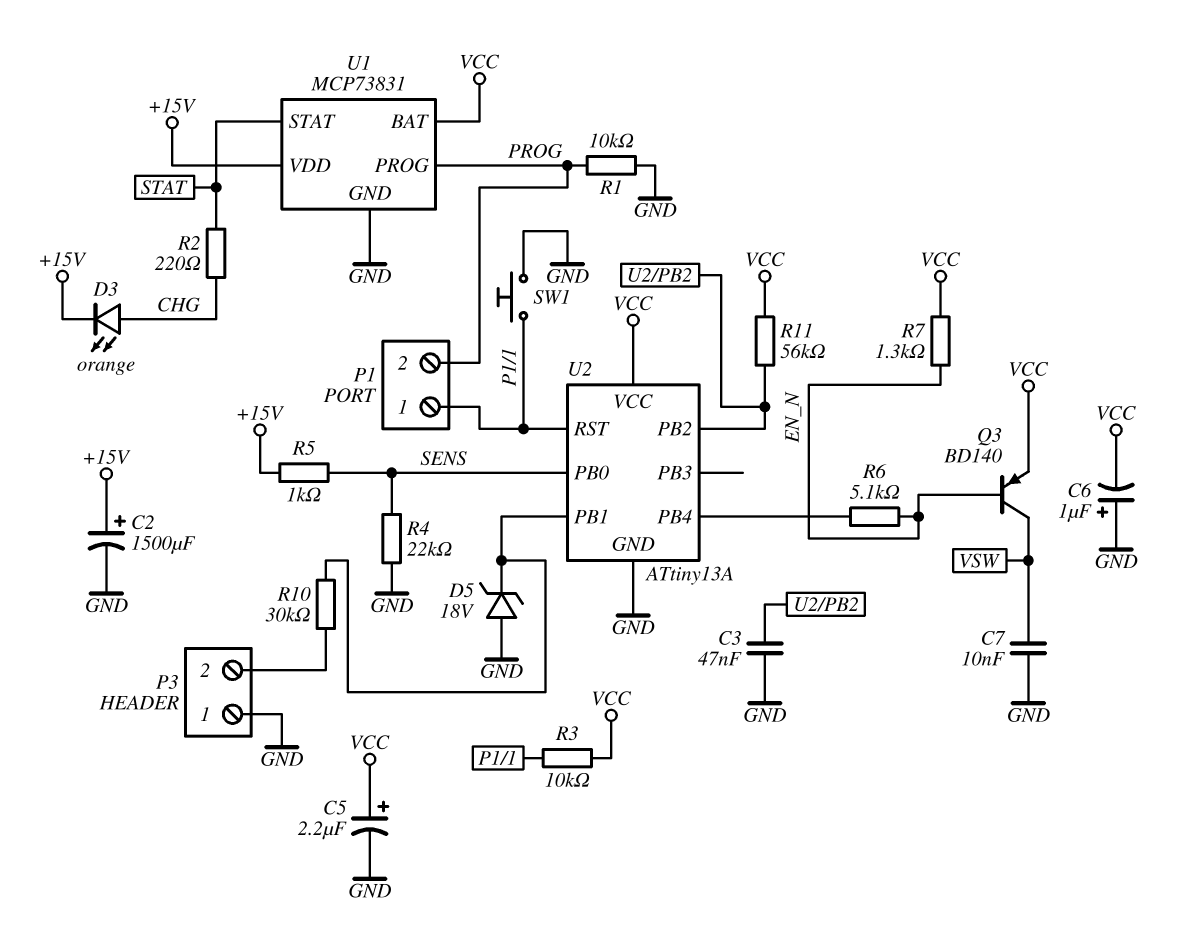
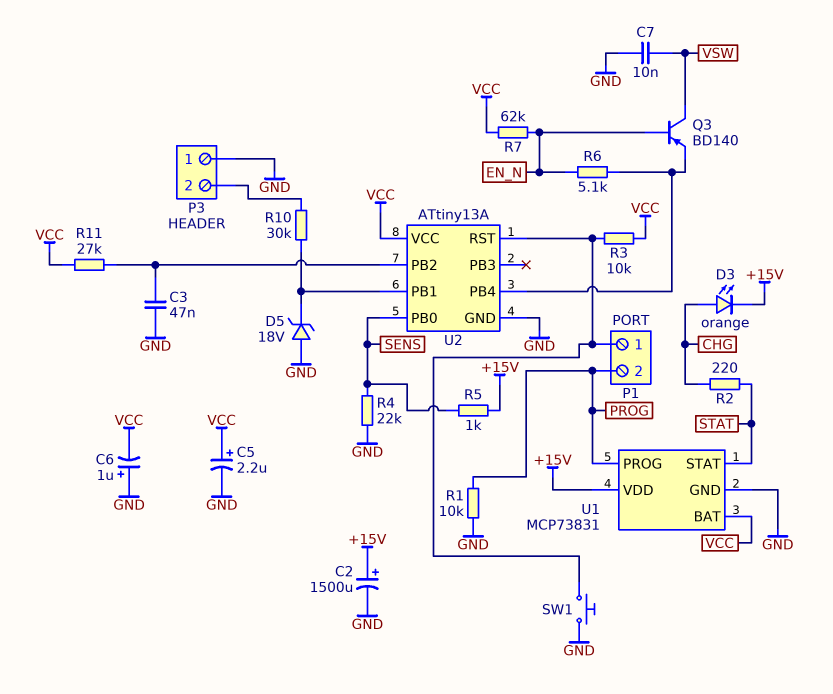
Q3: PNP BD140 (B EN_N, C VSW, E VCC) -> PNP BD140 (B EN_N, C VSW, E U2/PB4)
R7: 1.3k (EN_N, VCC) -> 62k (EN_N, VCC)
R11: 56k (U2/PB2, VCC) -> 27k (U2/PB2, VCC)

